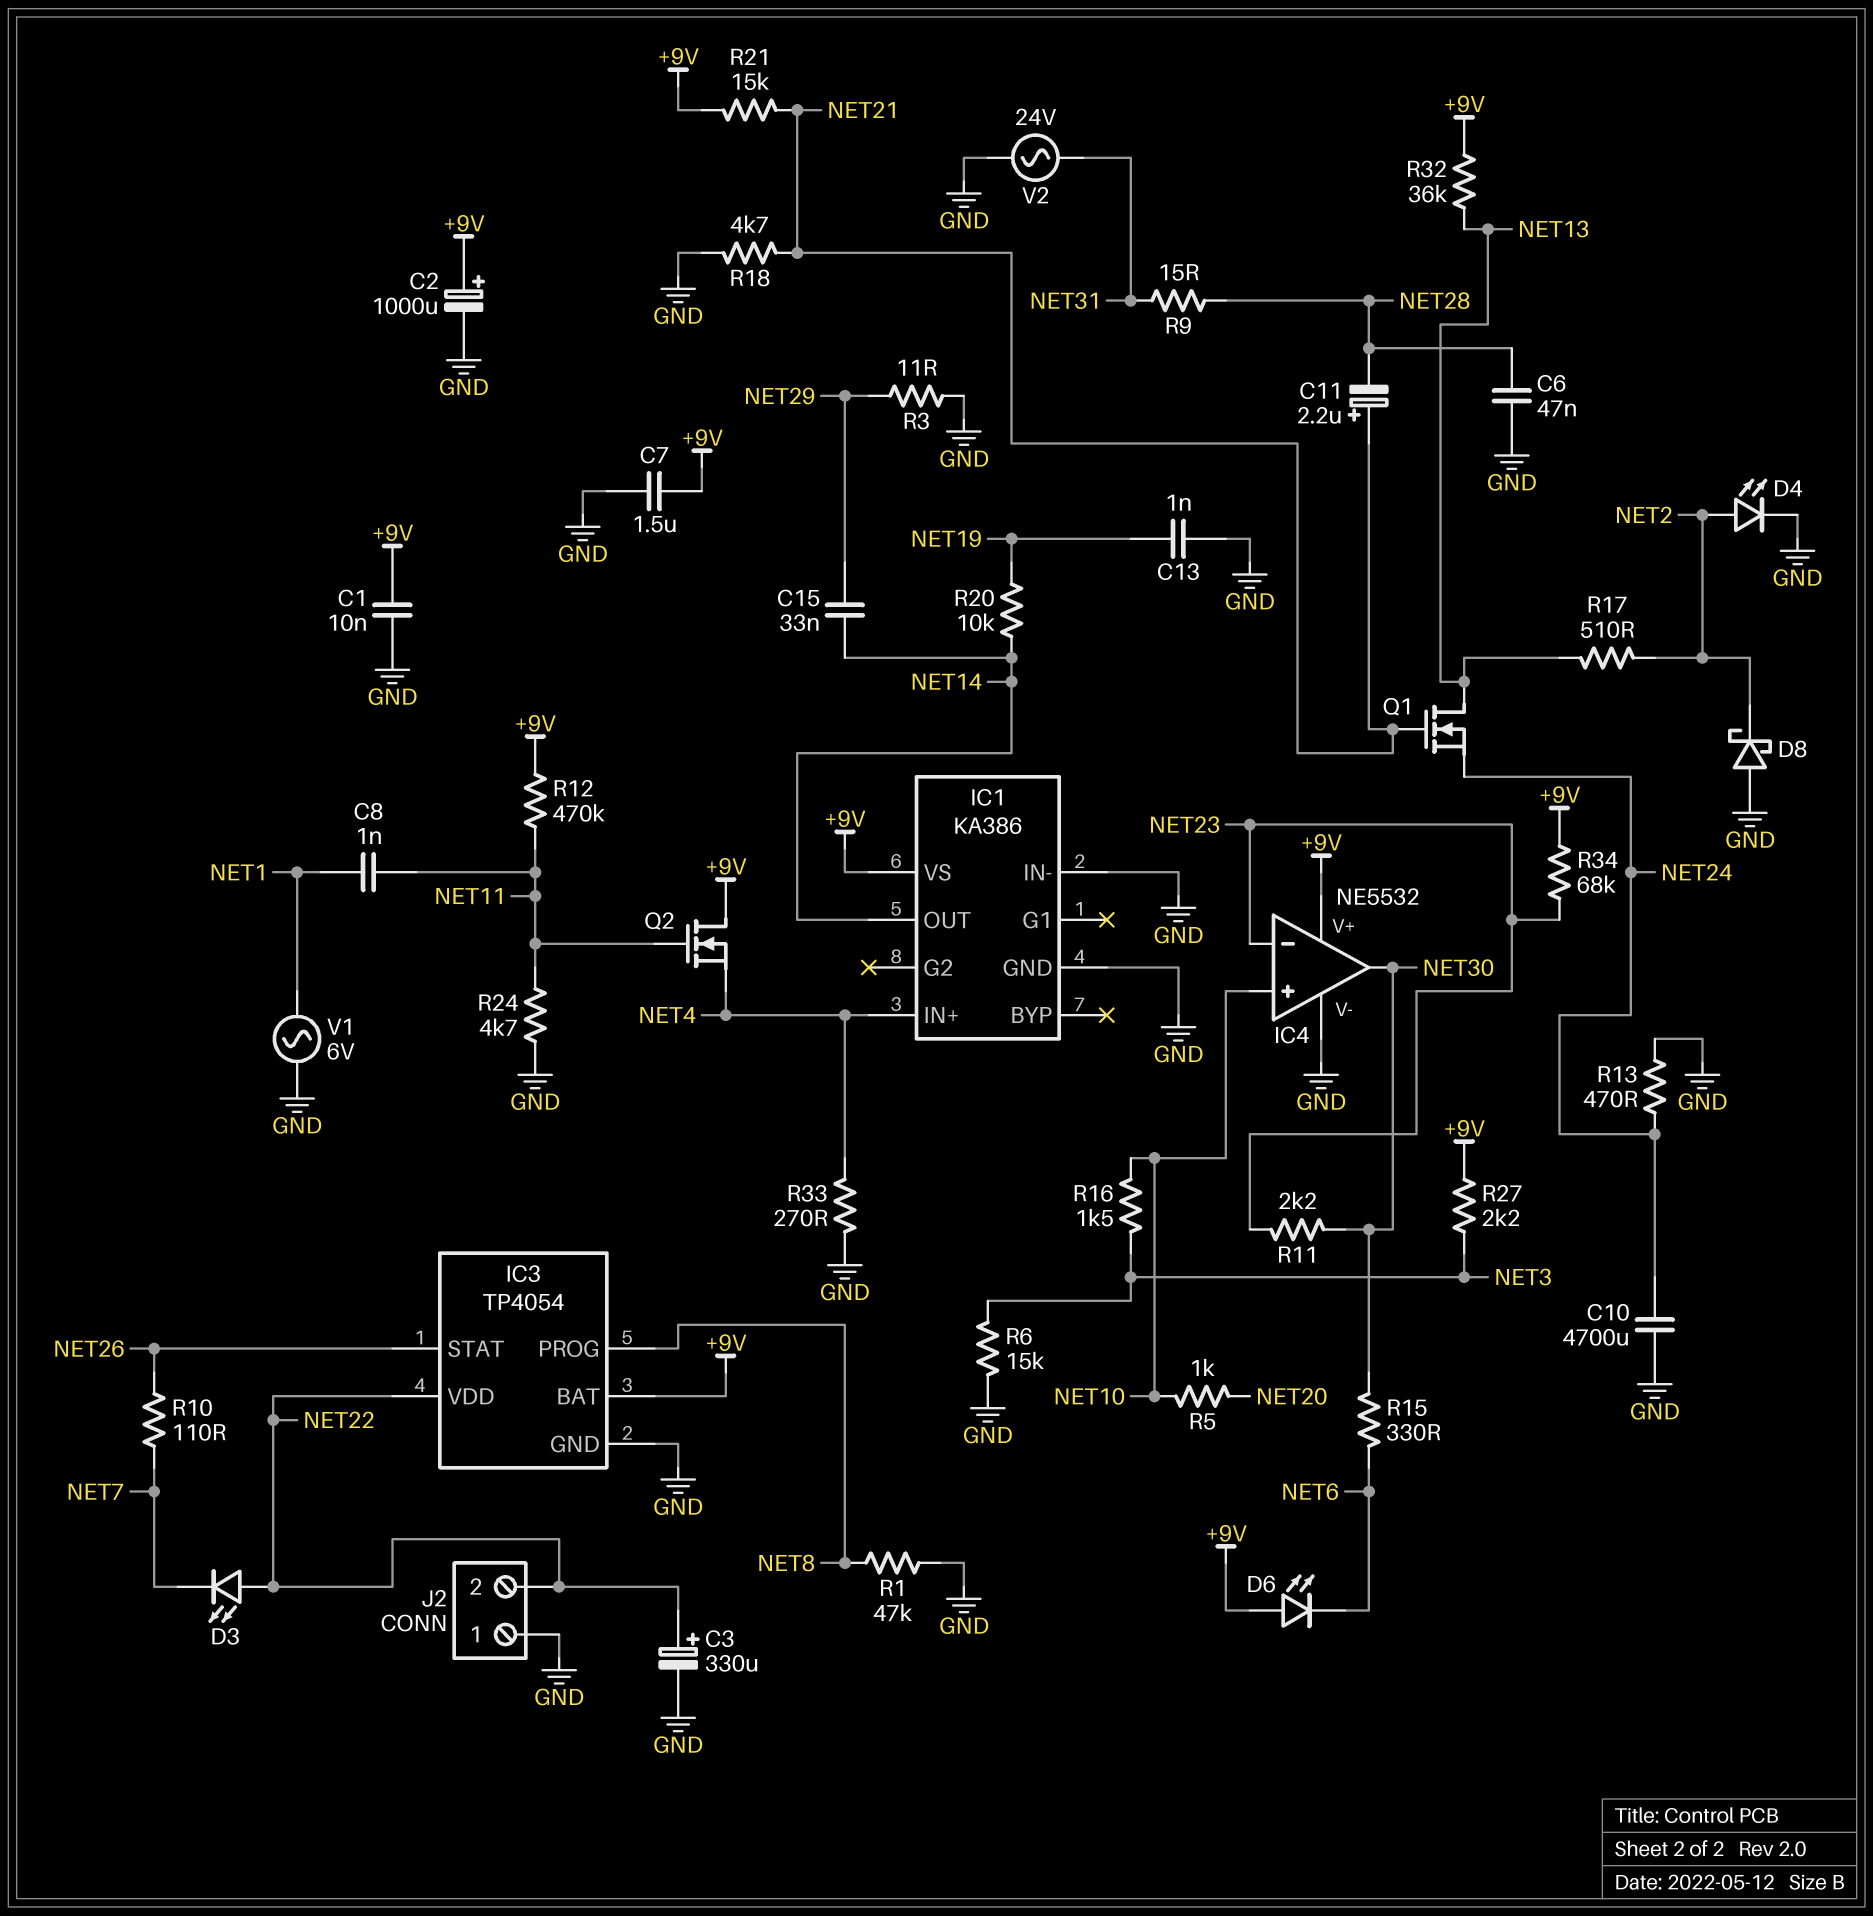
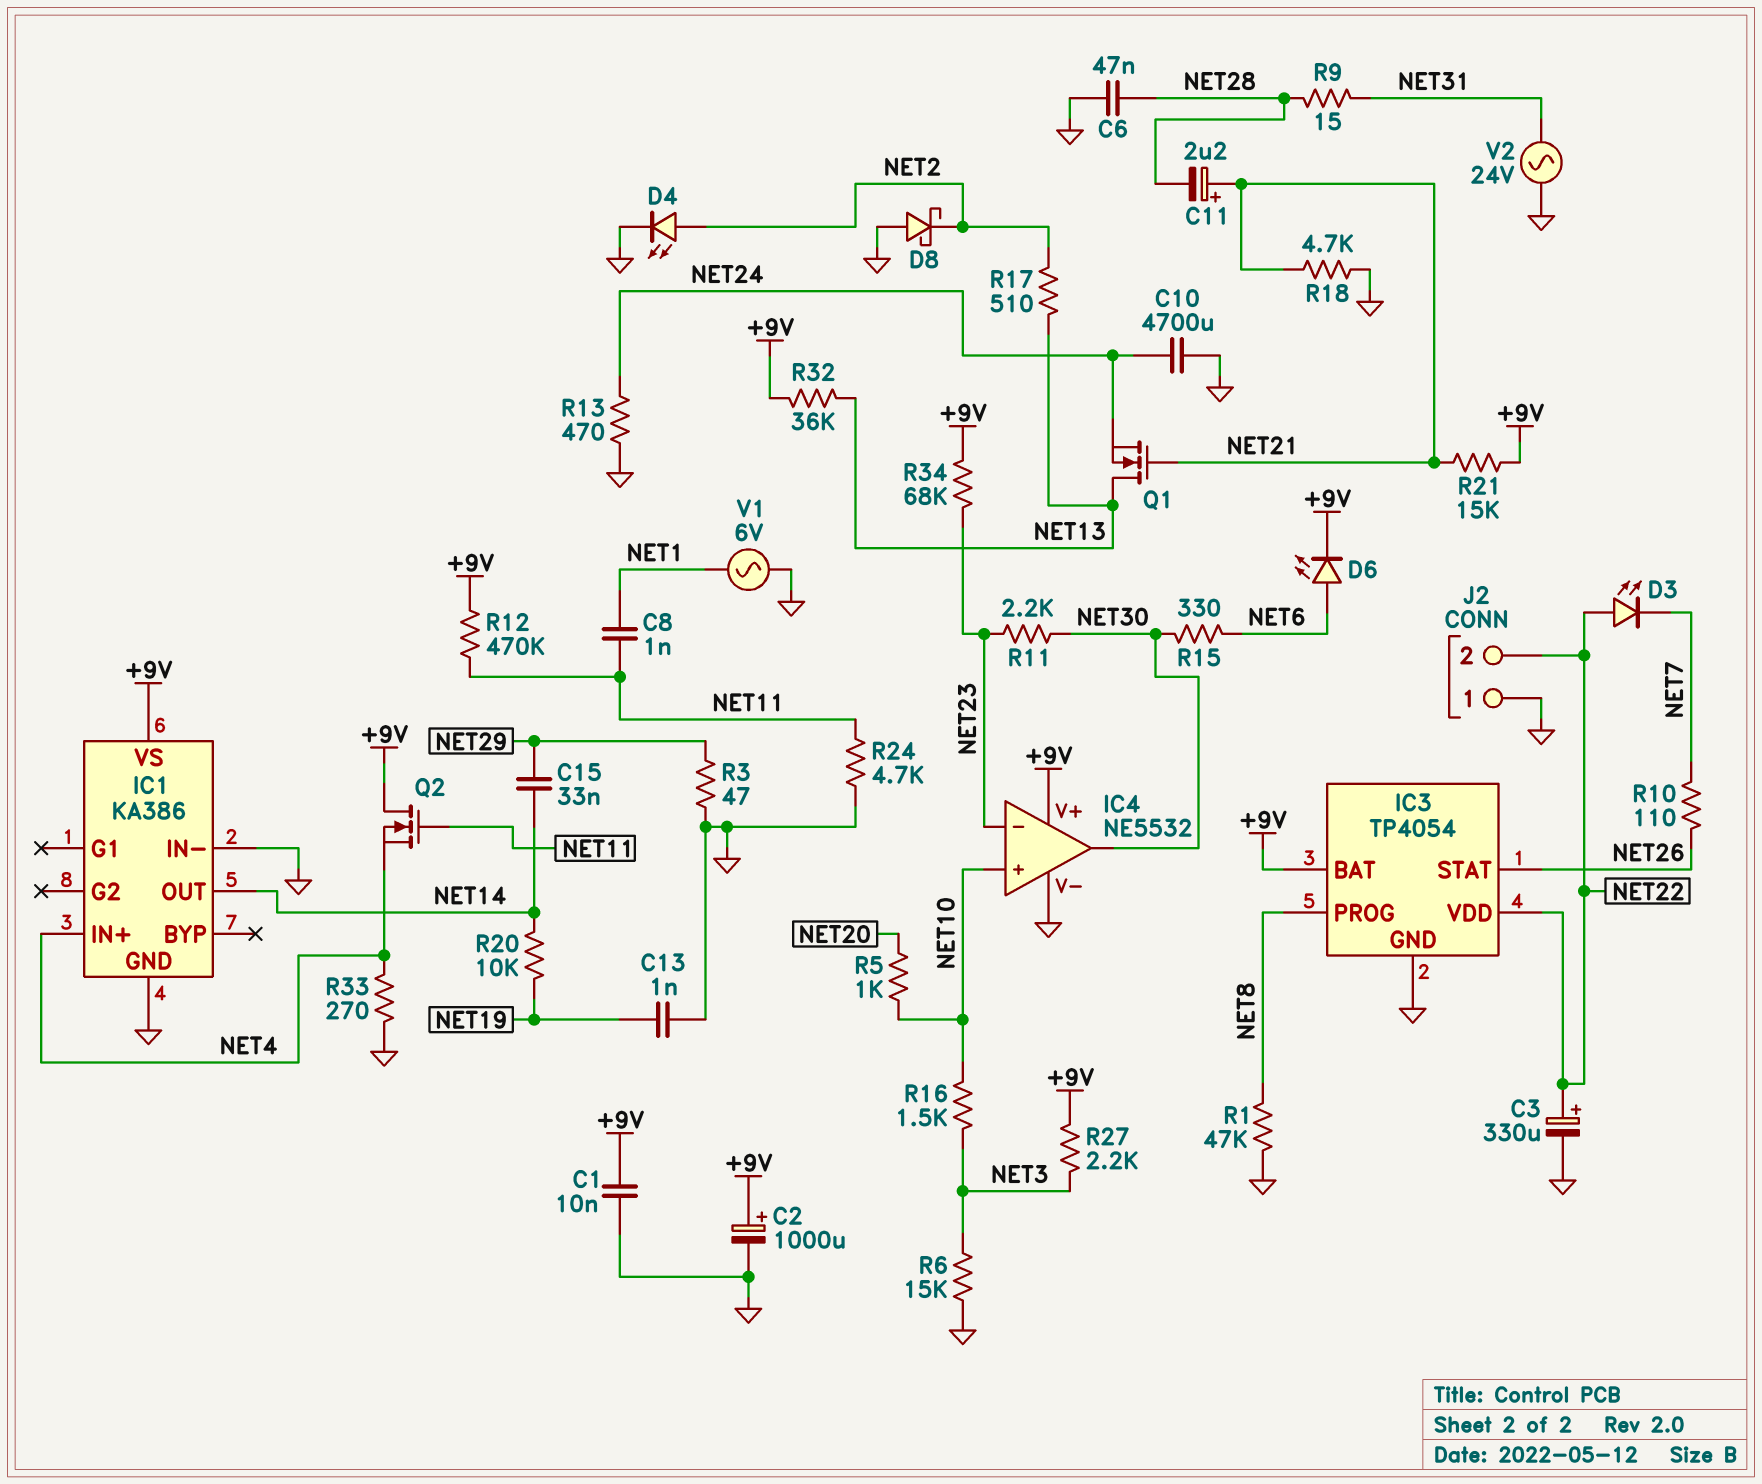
C7: 1.5uF (+9V, GND) -> none
D6: LED (A +9V, K NET6) -> LED (A NET6, K +9V)
R3: 11 (GND, NET29) -> 47 (GND, NET29)

